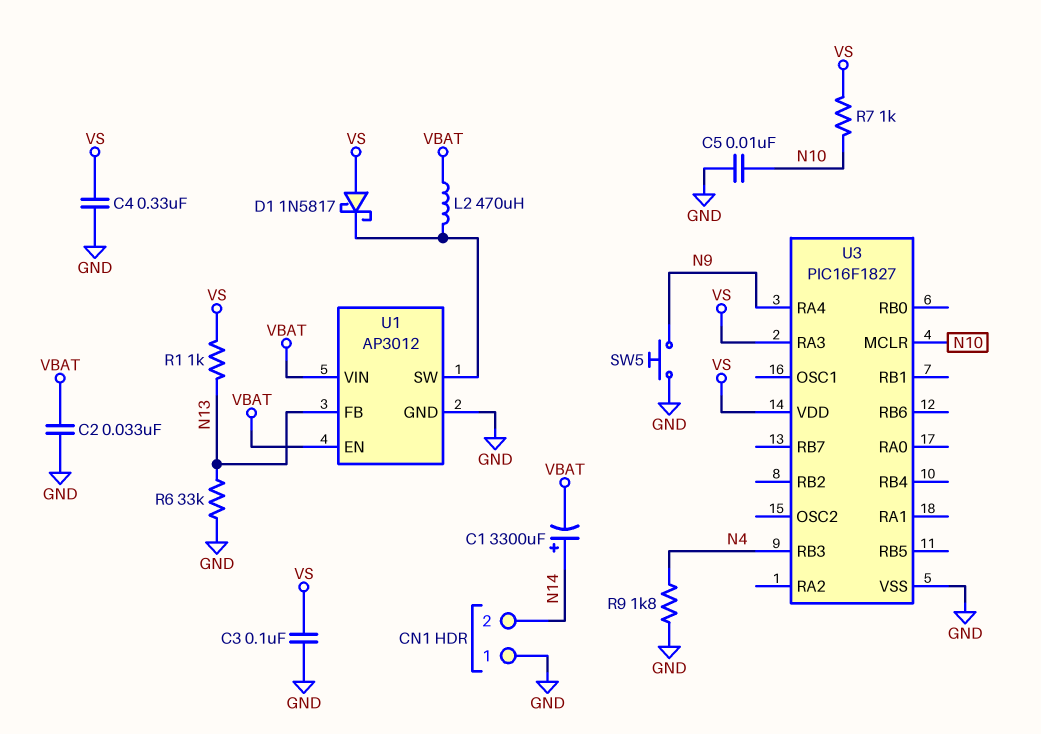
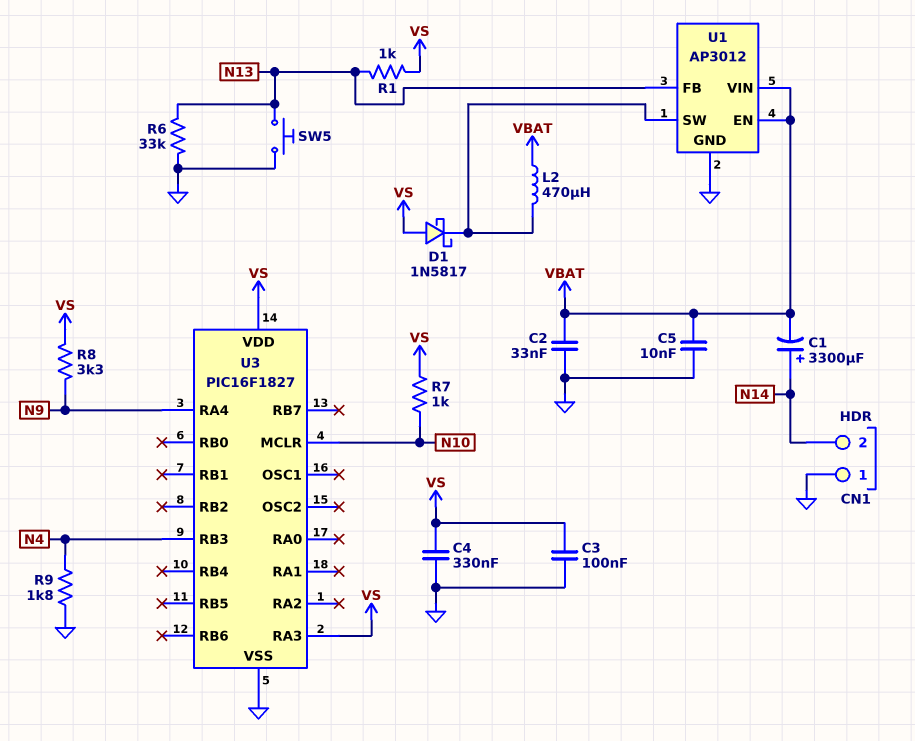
C5: 10nF (GND, N10) -> 10nF (GND, VBAT)
R8: none -> 3.3k (N9, VS)
SW5: button (GND, N9) -> button (GND, N13)

